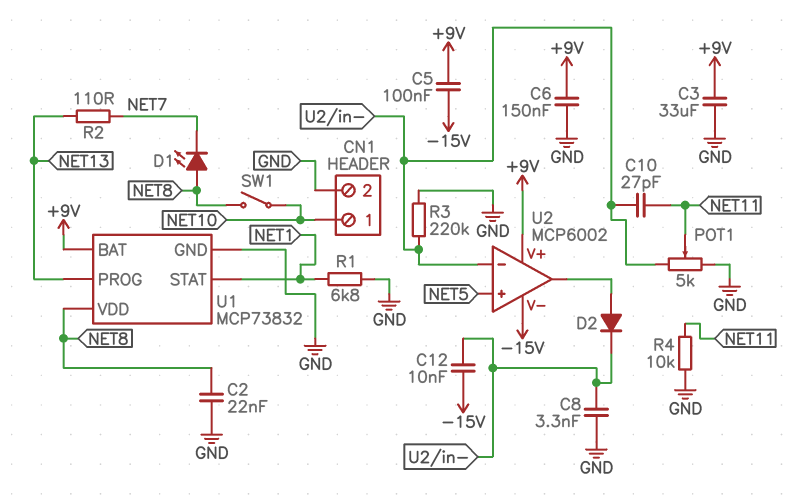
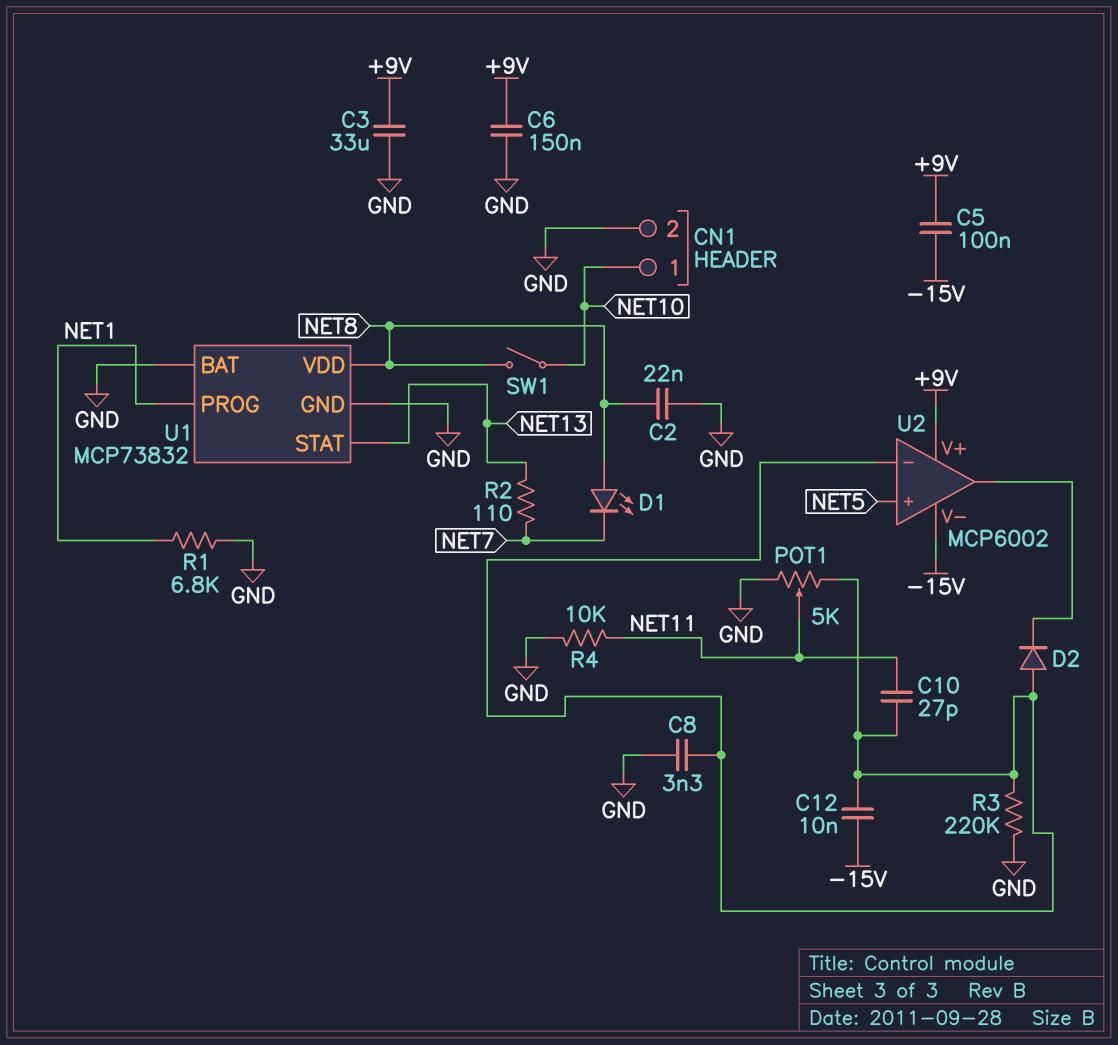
D2: diode (A U2/out, K U2/in-) -> diode (A U2/in-, K U2/out)
U1 pin BAT: +9V -> GND
U1 pin PROG: NET13 -> NET1
U1 pin STAT: NET1 -> NET13

